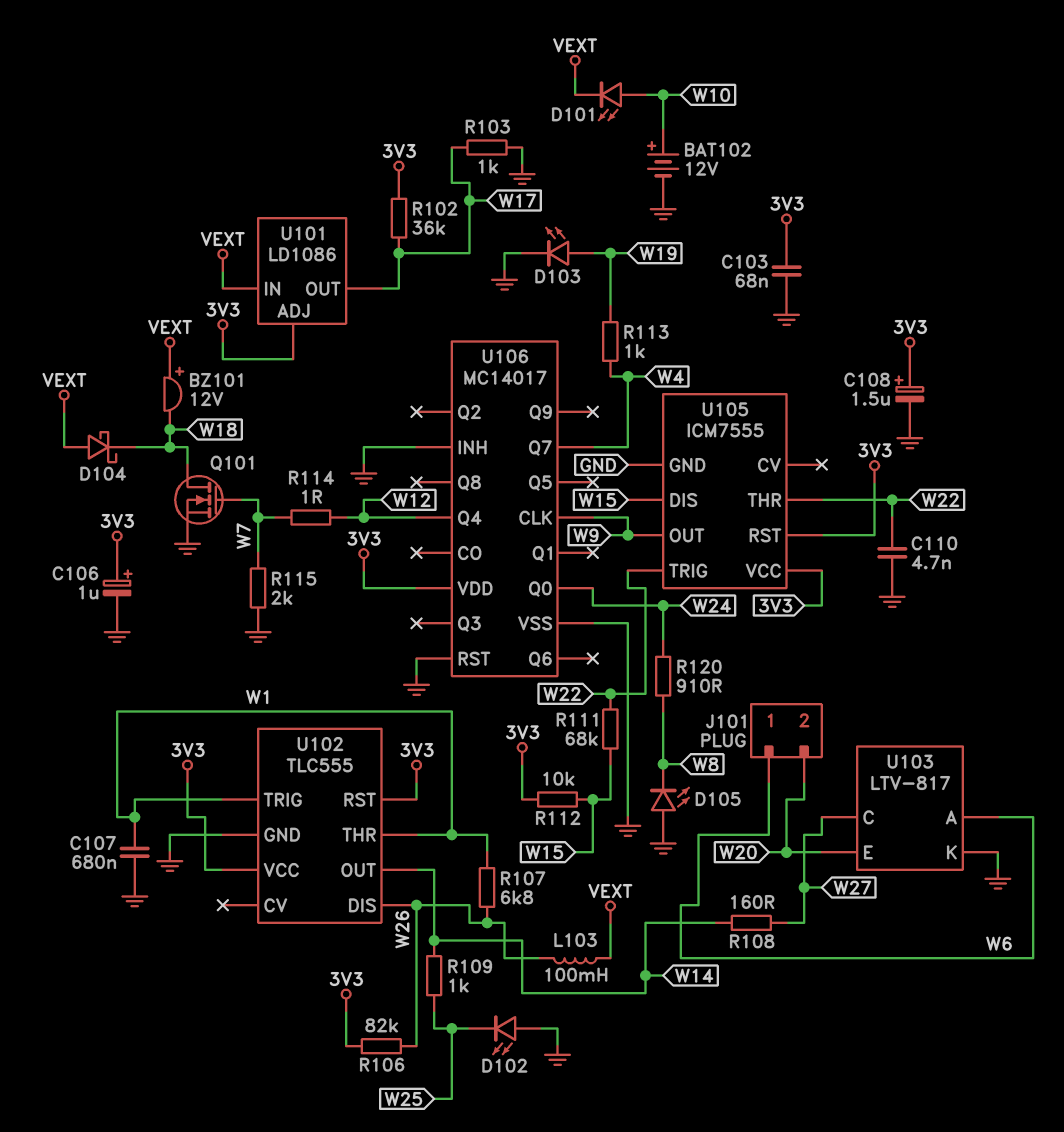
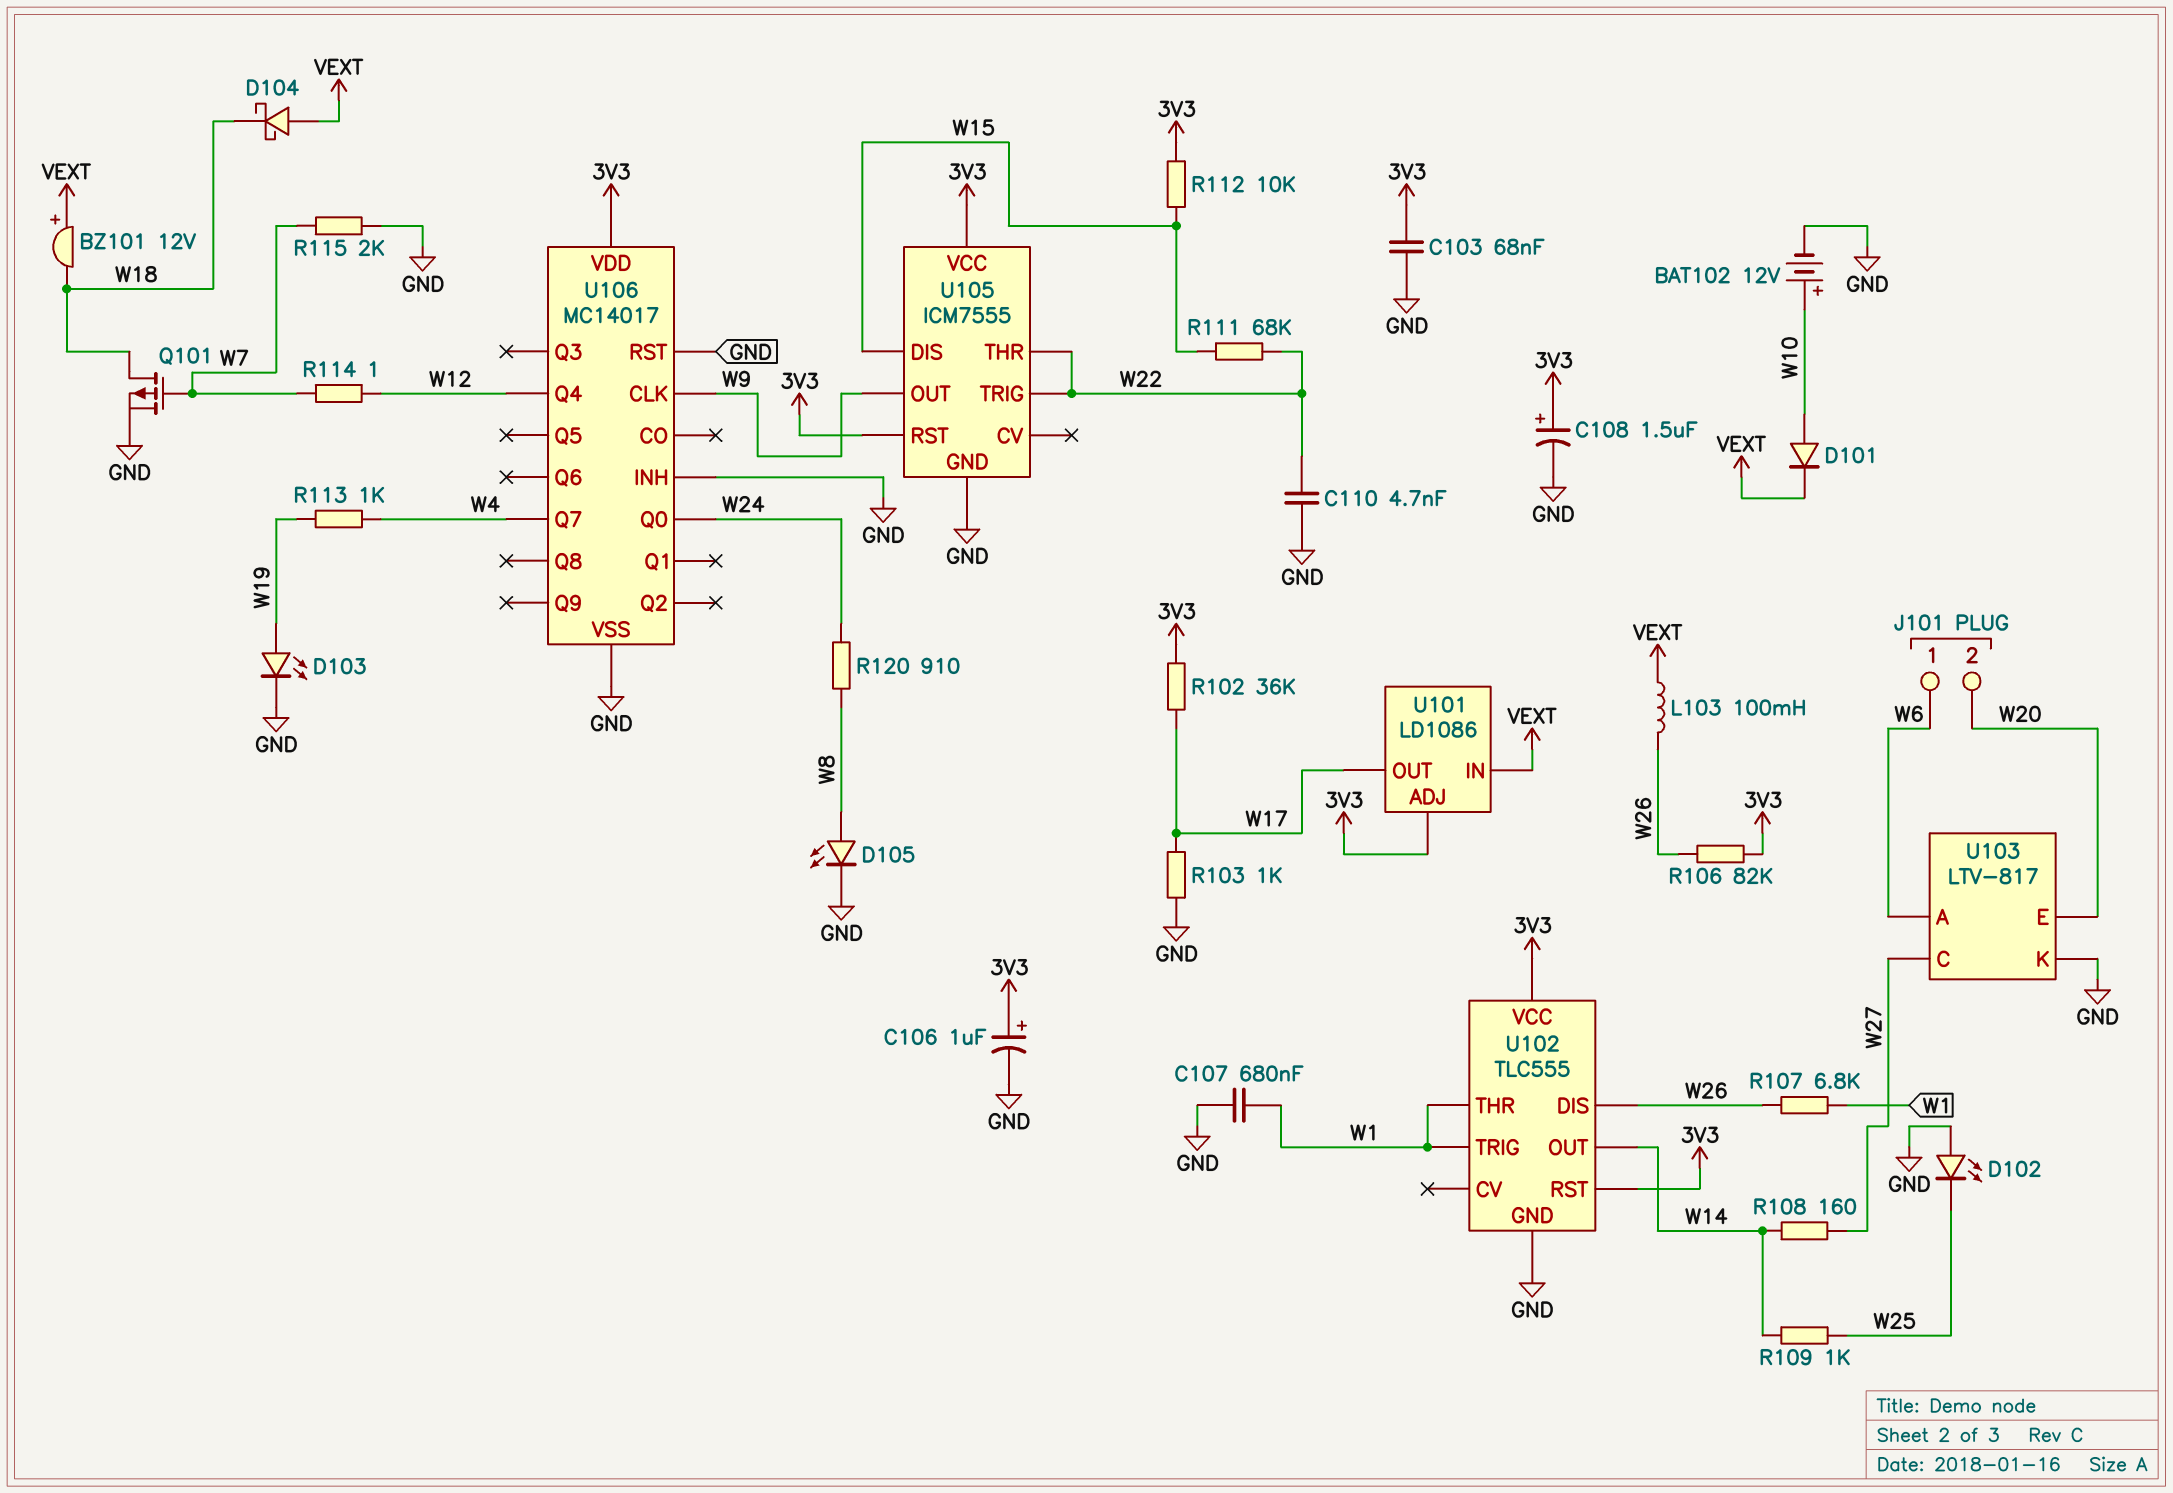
D101: LED (A W10, K VEXT) -> diode (A W10, K VEXT)
D105: LED (A GND, K W8) -> LED (A W8, K GND)
Q101: NMOS (G W7, D W18, S GND) -> PMOS (G W7, D W18, S GND)

